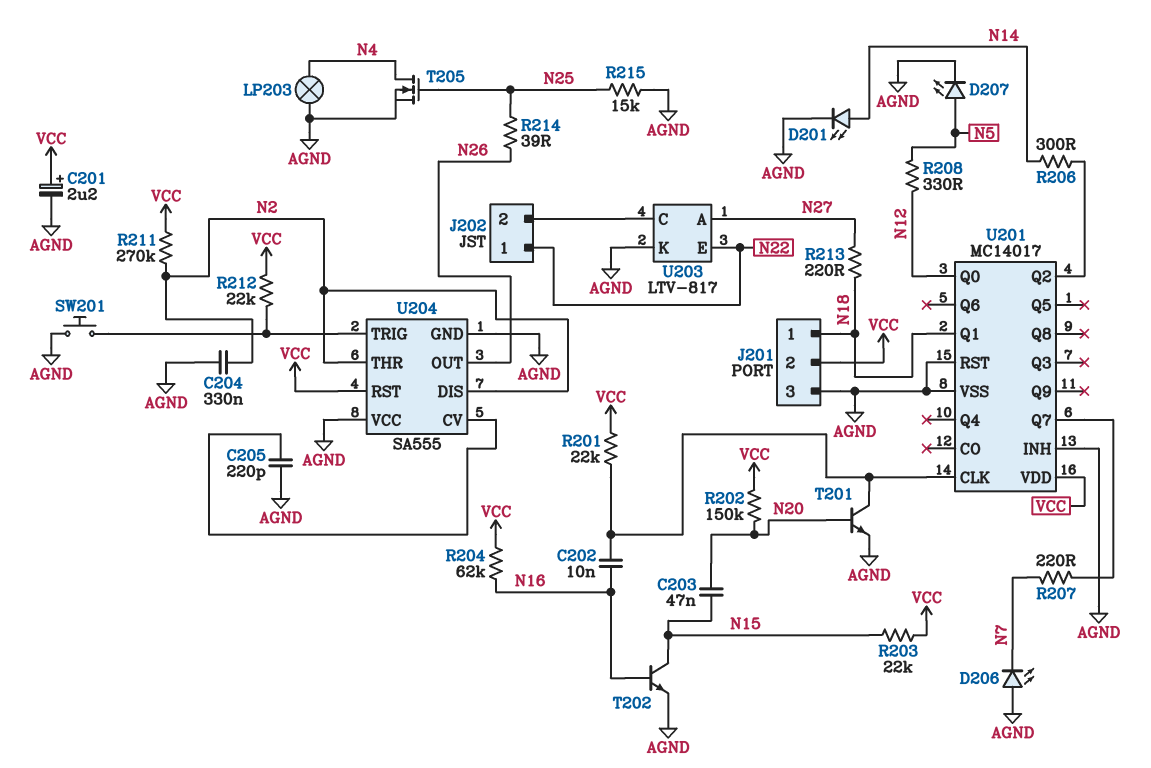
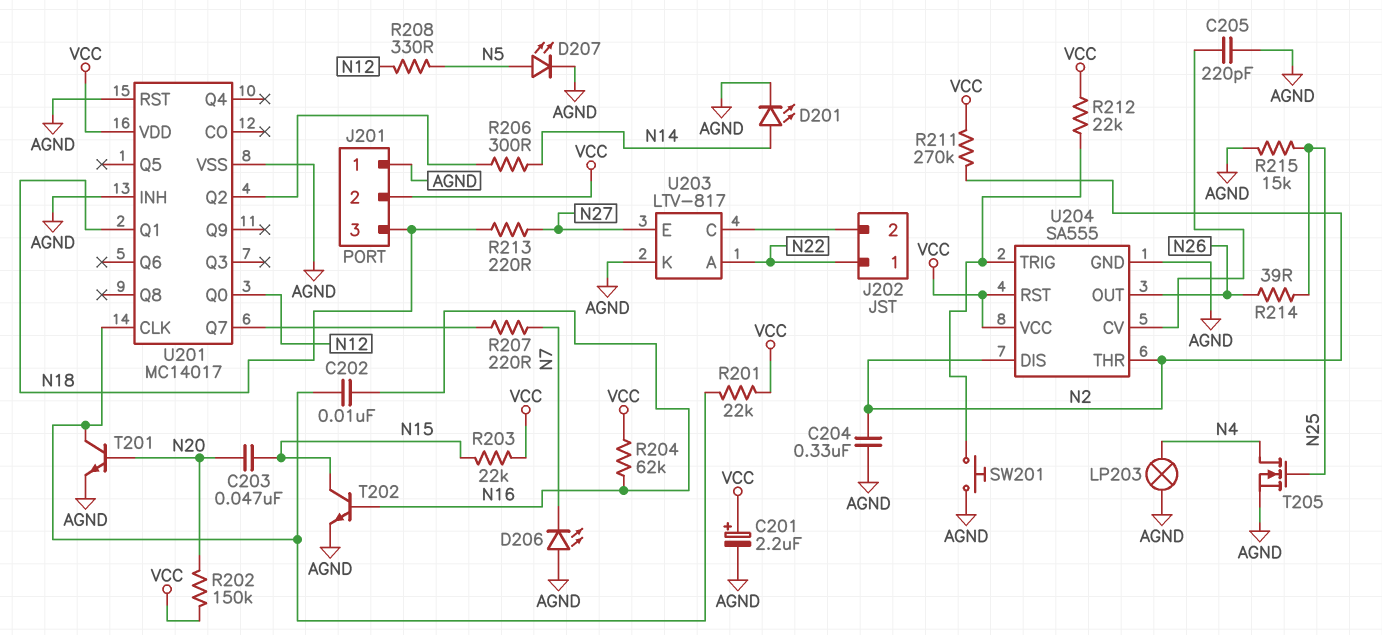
J201 pin 1: N18 -> AGND
J201 pin 3: AGND -> N18
U203 pin A: N27 -> N22
U203 pin E: N22 -> N27
U204 pin VCC: AGND -> VCC

